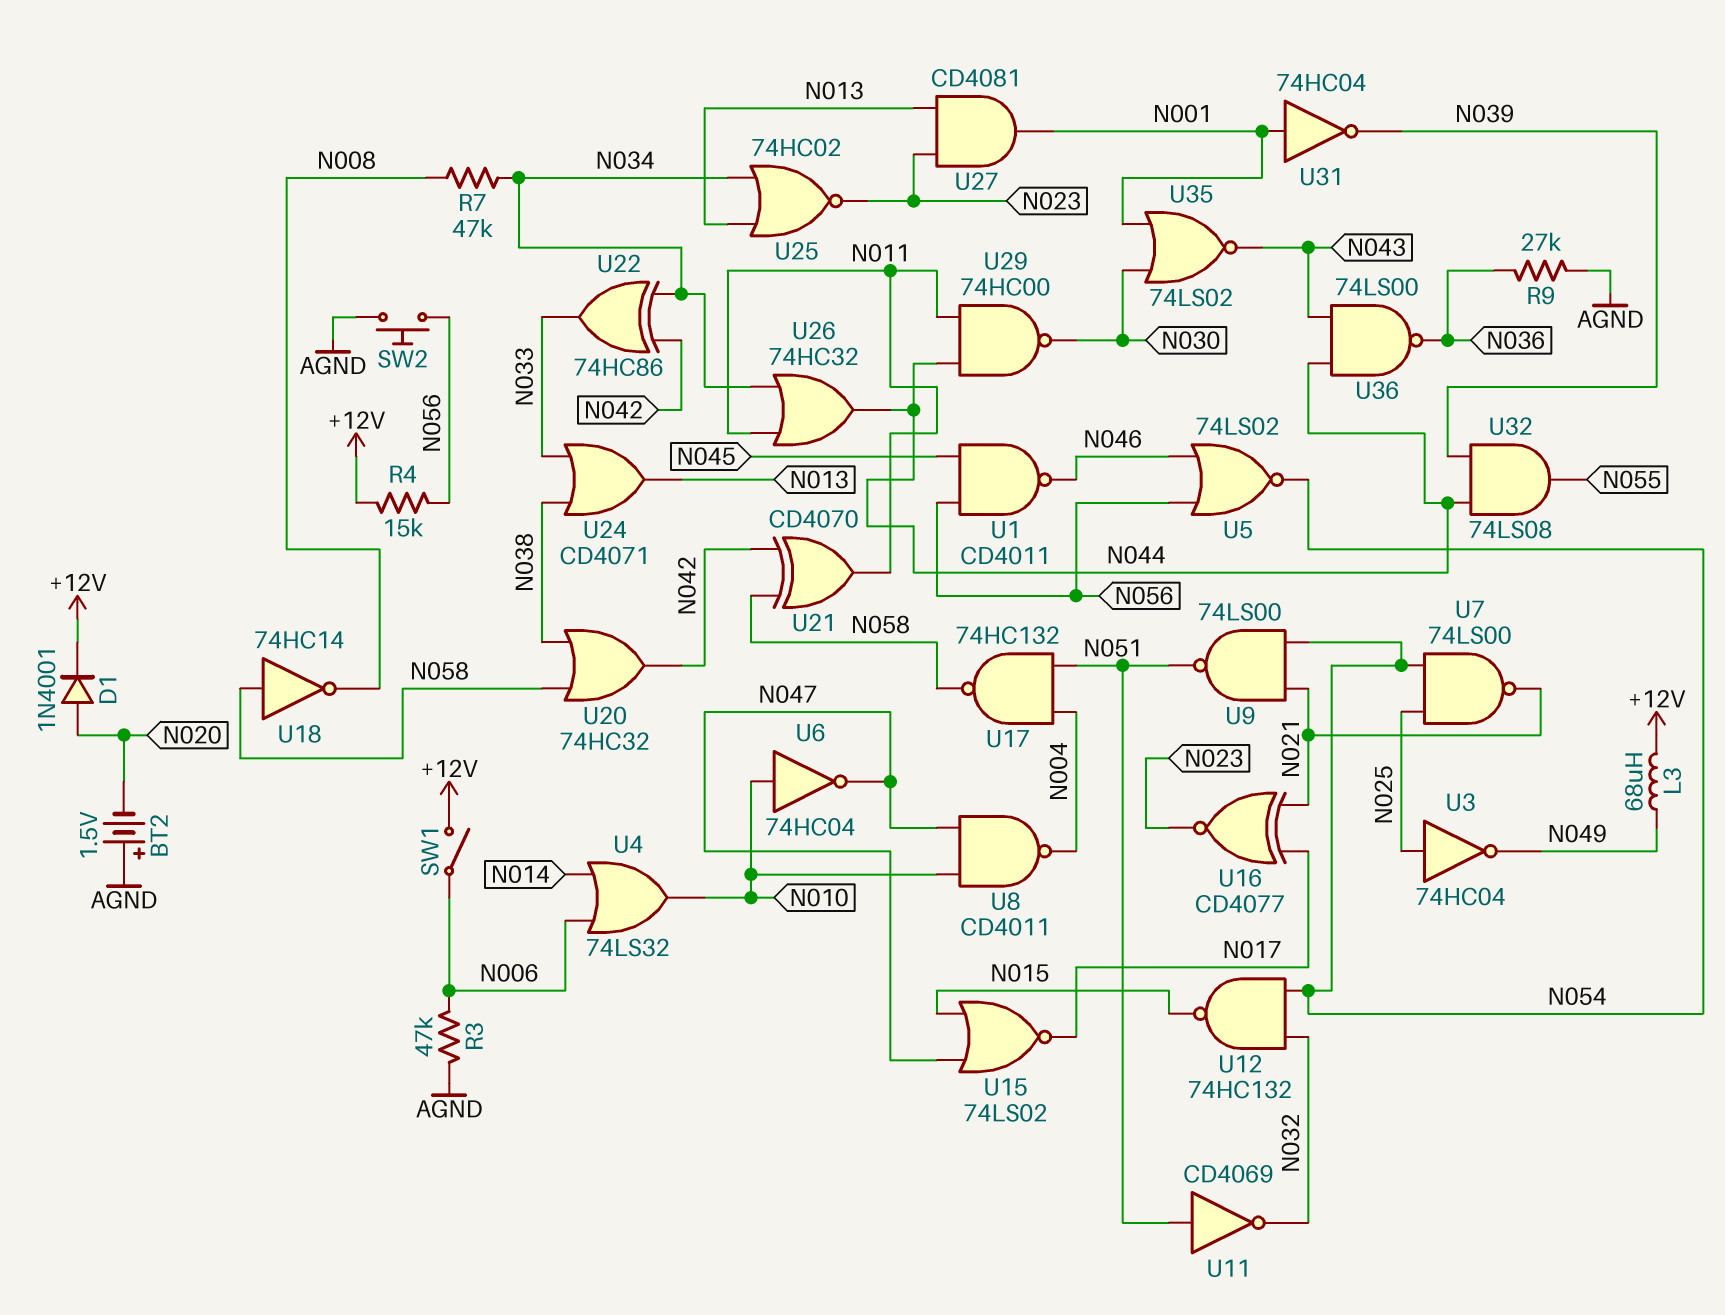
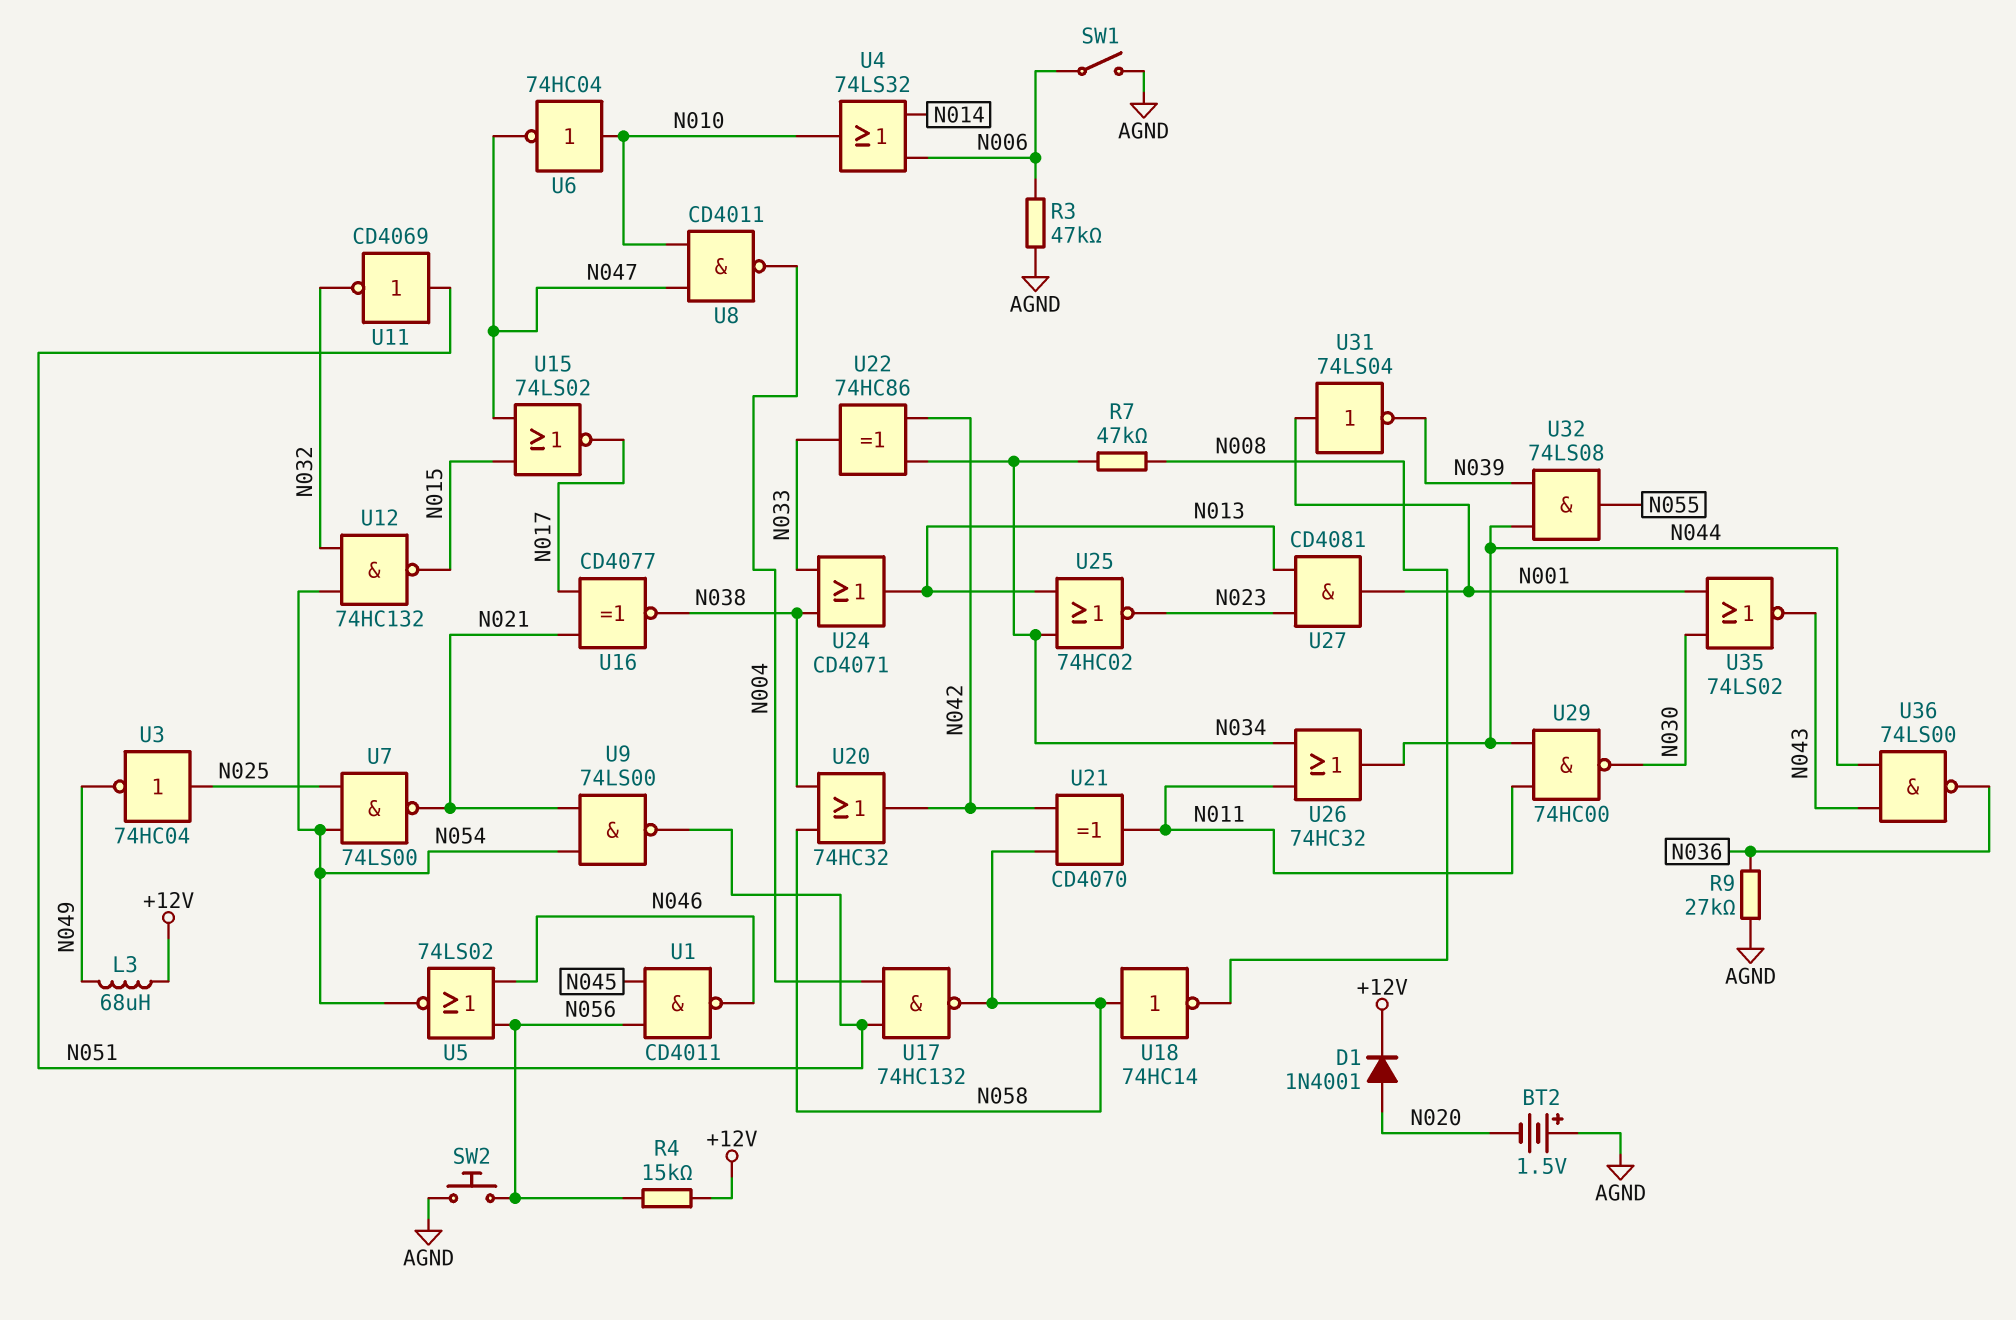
SW1: switch (+12V, N006) -> switch (AGND, N006)
U16: XNOR CD4077 (in N017, in N021, out N023) -> XNOR CD4077 (in N017, in N021, out N038)
U31: NOT 74HC04 (in N001, out N039) -> NOT 74LS04 (in N001, out N039)

